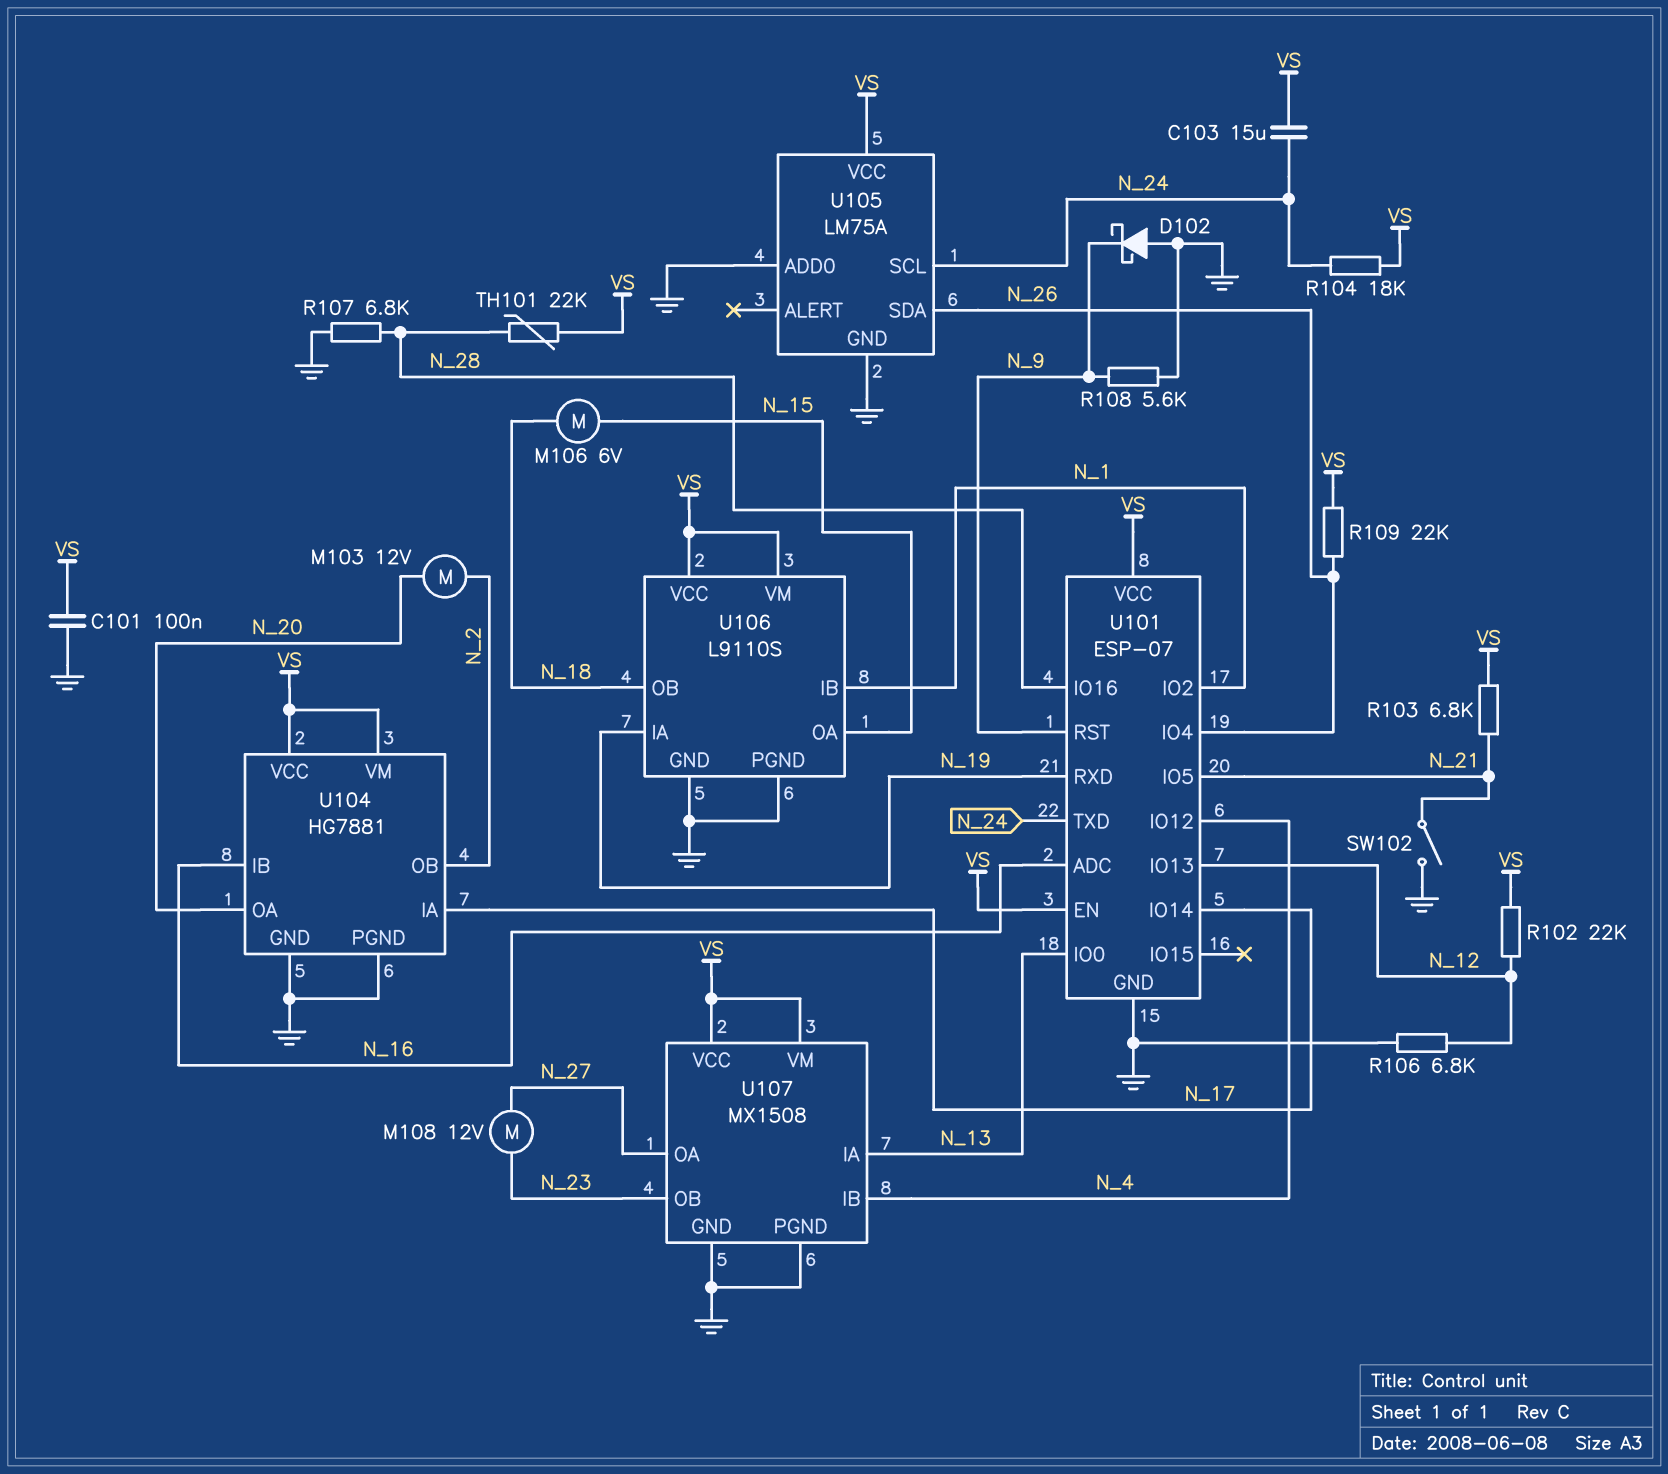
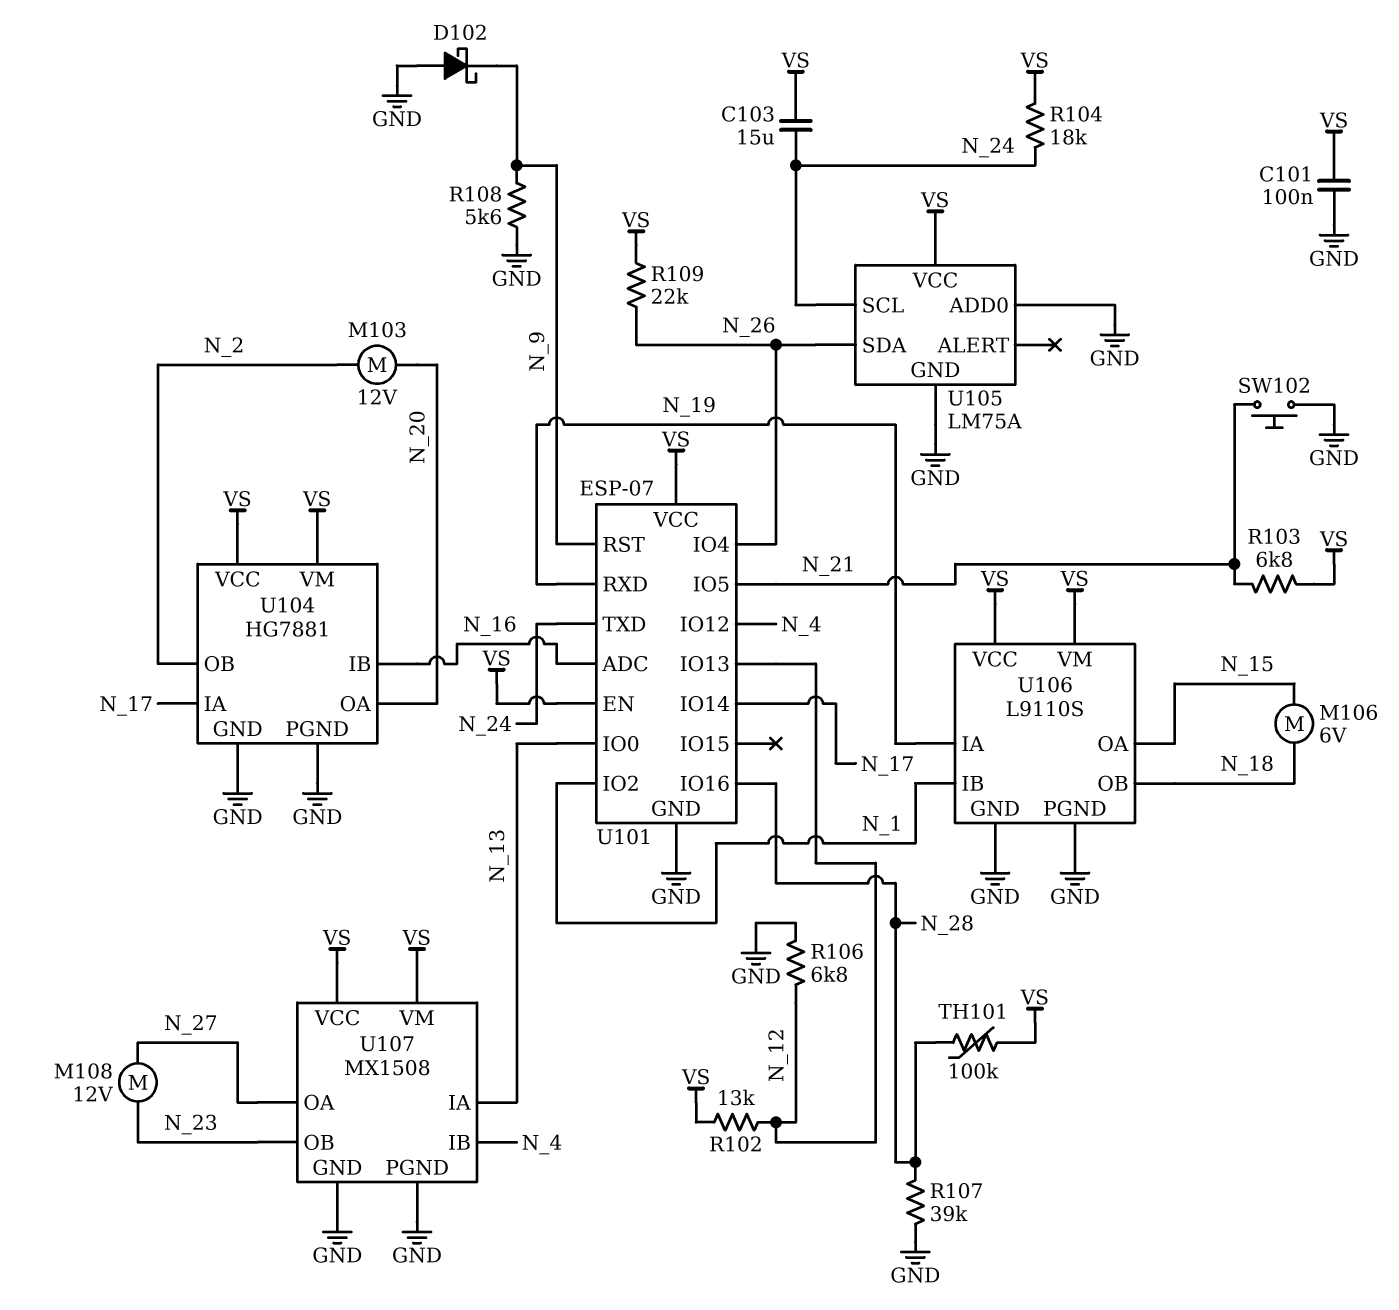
R102: 22k (N_12, VS) -> 13k (N_12, VS)
R107: 6.8k (GND, N_28) -> 39k (GND, N_28)
SW102: switch (GND, N_21) -> button (GND, N_21)
TH101: 22k (N_28, VS) -> 100k (N_28, VS)

